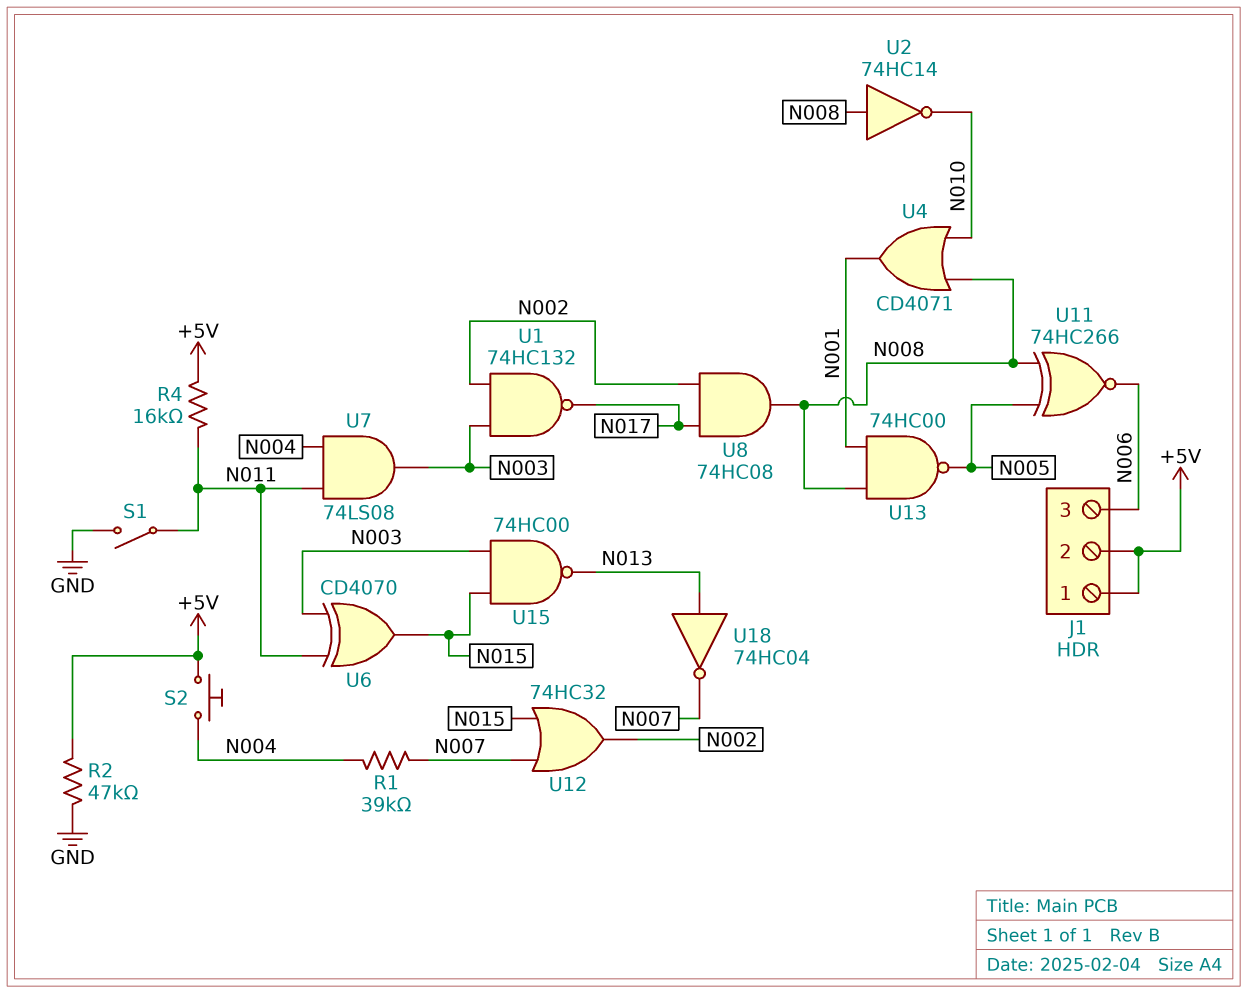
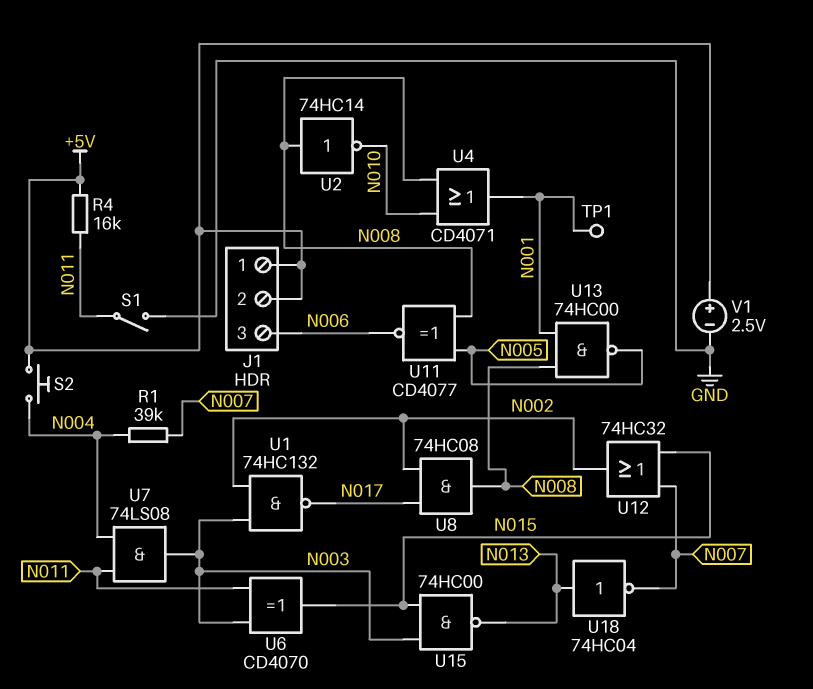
R2: 47k (+5V, GND) -> none
TP1: none -> test point (N001)
U11: XNOR 74HC266 (in N005, in N008, out N006) -> XNOR CD4077 (in N005, in N008, out N006)
V1: none -> 2.5V (plus +5V, minus GND)

